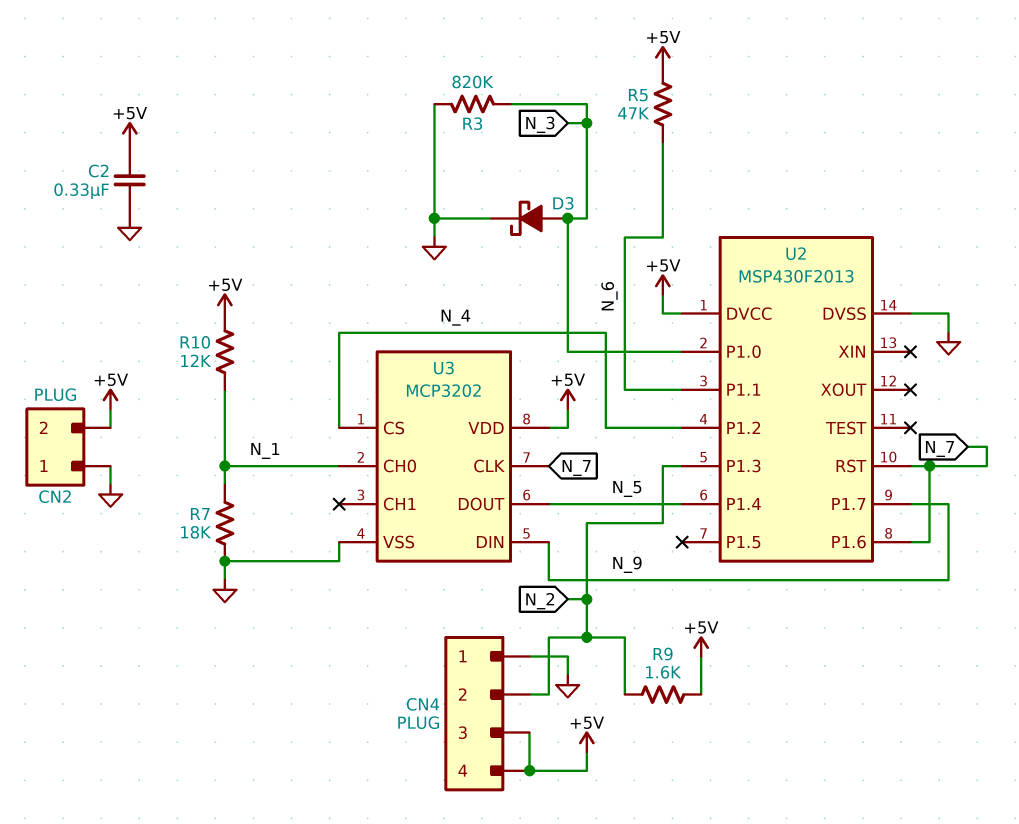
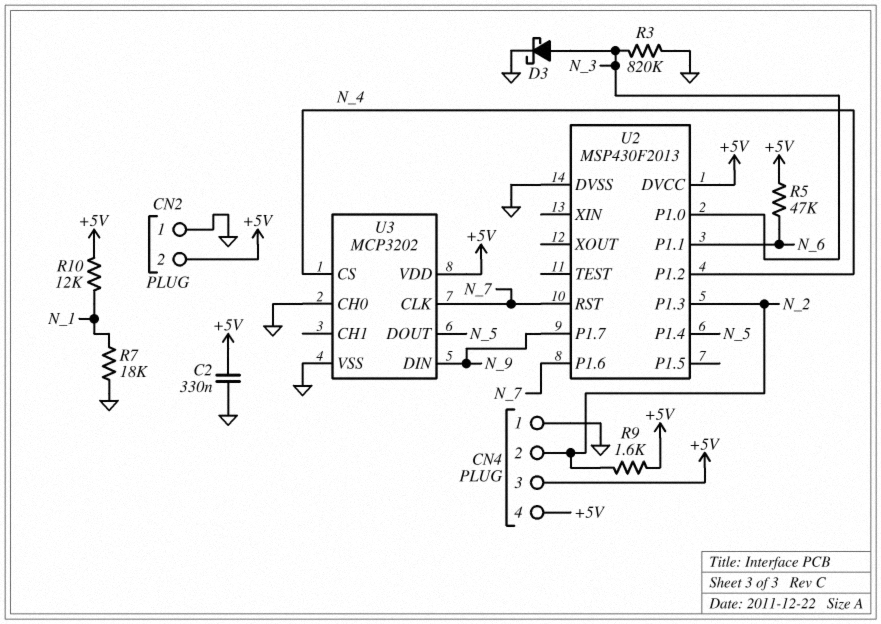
U3 pin CH0: N_1 -> GND

